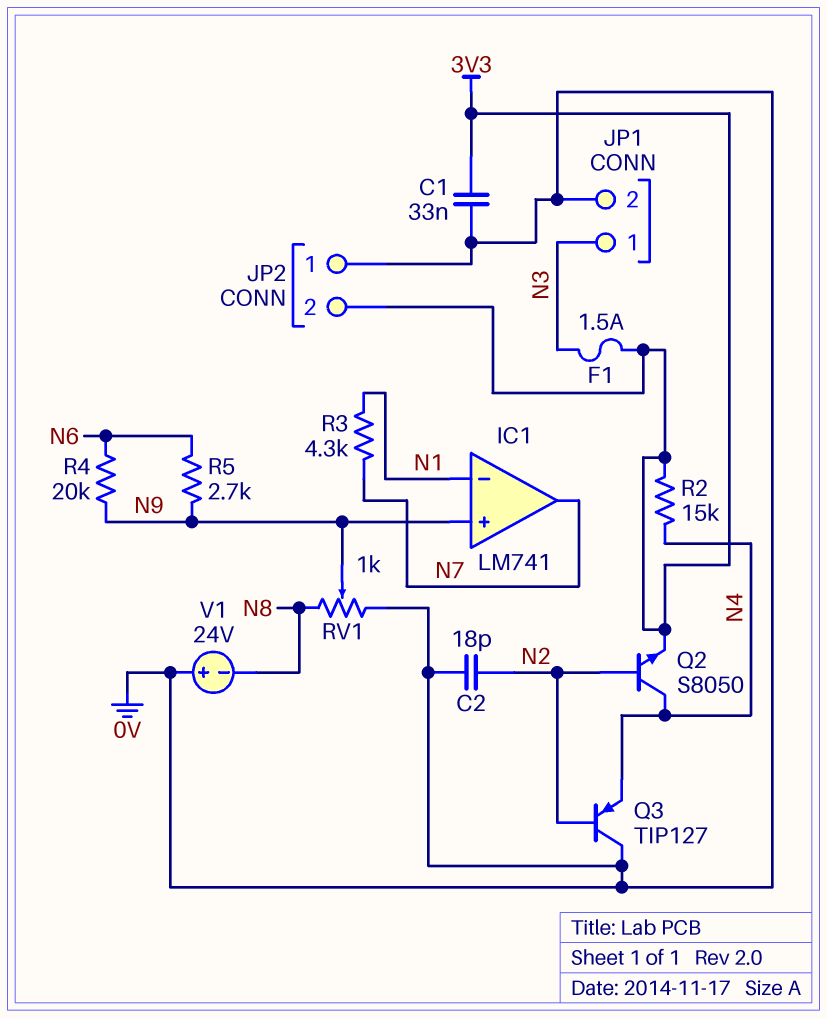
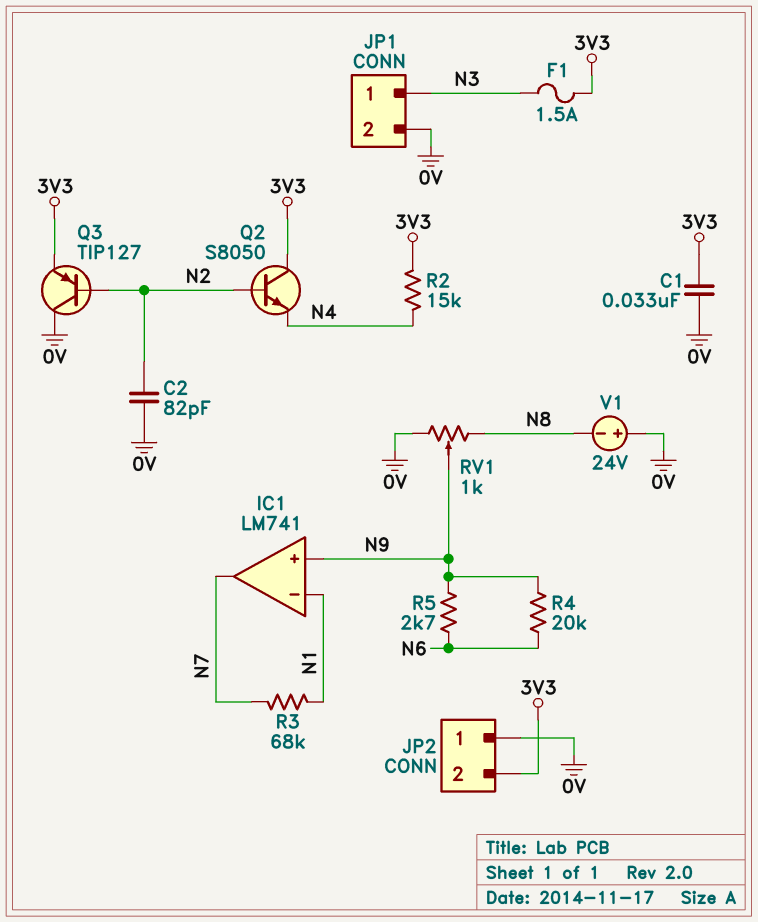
C2: 18pF (0V, N2) -> 82pF (0V, N2)
Q2: NPN S8050 (B N2, C N4, E 3V3) -> NPN S8050 (B N2, C 3V3, E N4)
Q3: PNP TIP127 (B N2, C 0V, E N4) -> PNP TIP127 (B N2, C 0V, E 3V3)
R3: 4.3k (N1, N7) -> 68k (N1, N7)

